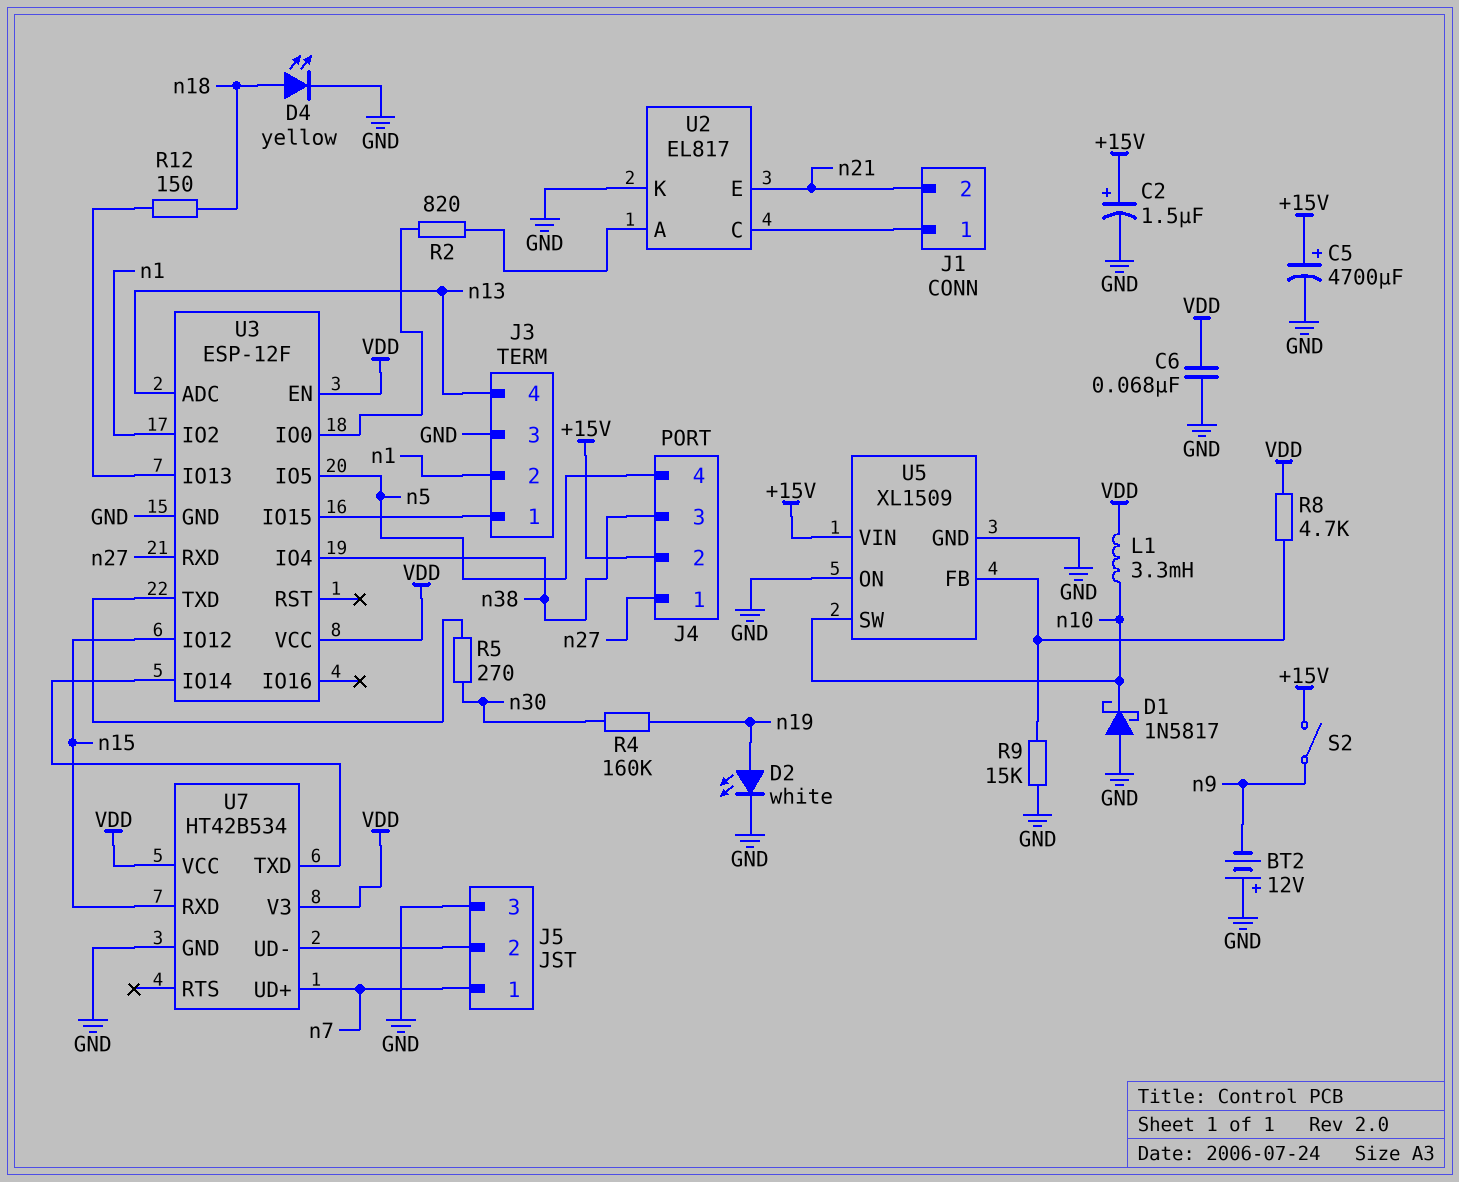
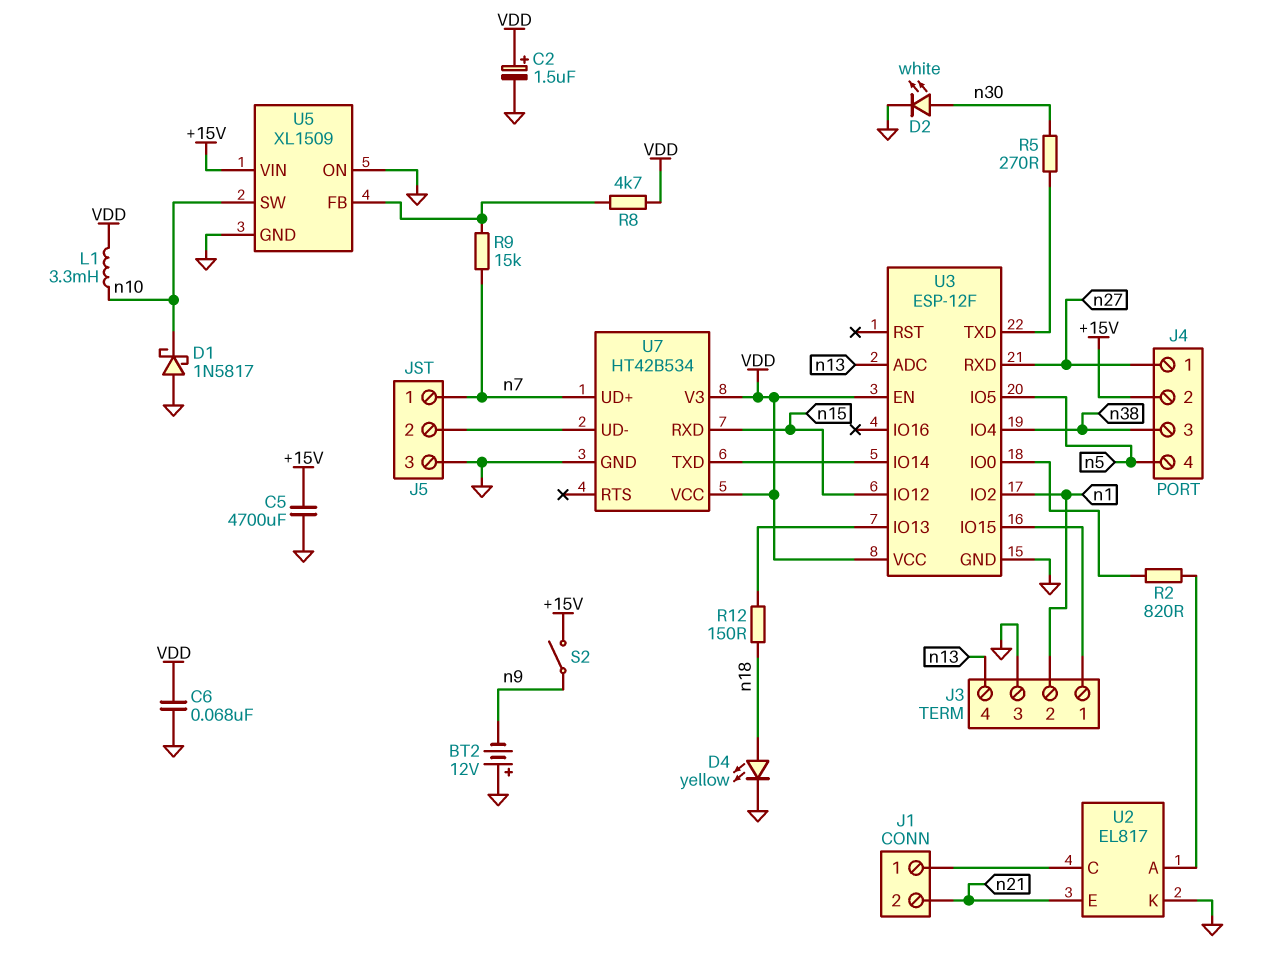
C2: 1.5uF (plus +15V, minus GND) -> 1.5uF (plus VDD, minus GND)
C5: 4700uF (plus +15V, minus GND) -> 4700uF (+15V, GND)
D2: LED white (A n19, K GND) -> LED white (A n30, K GND)
R4: 160k (n19, n30) -> none
R9: 15k (GND, U5/FB) -> 15k (U5/FB, n7)

